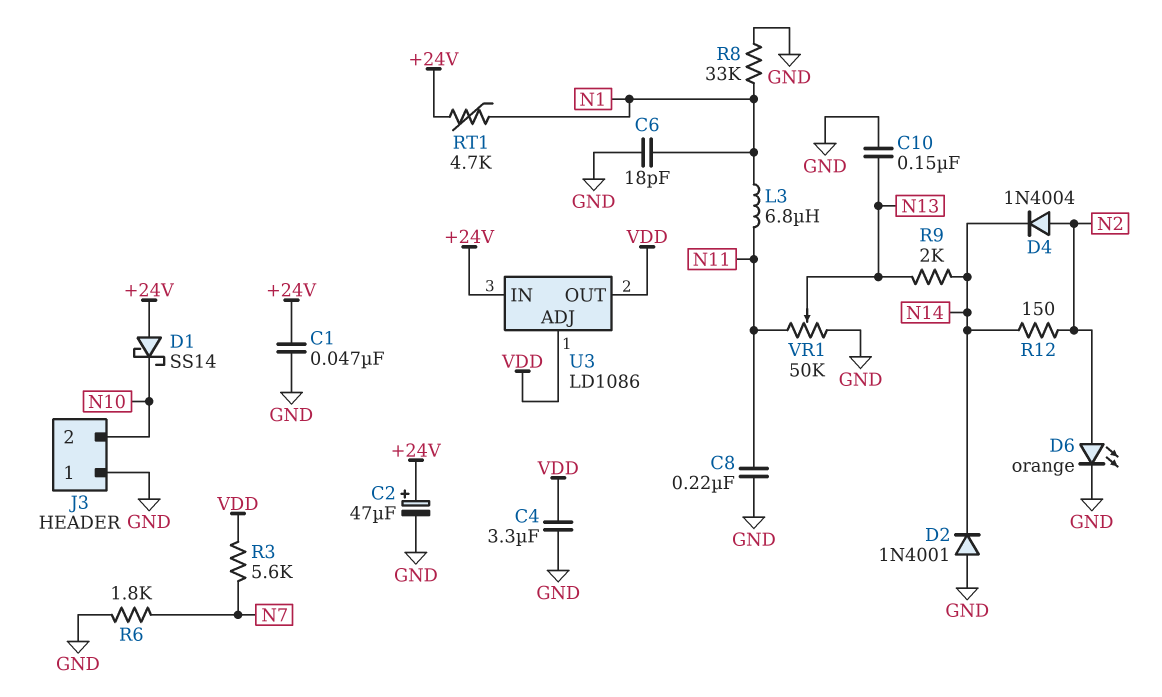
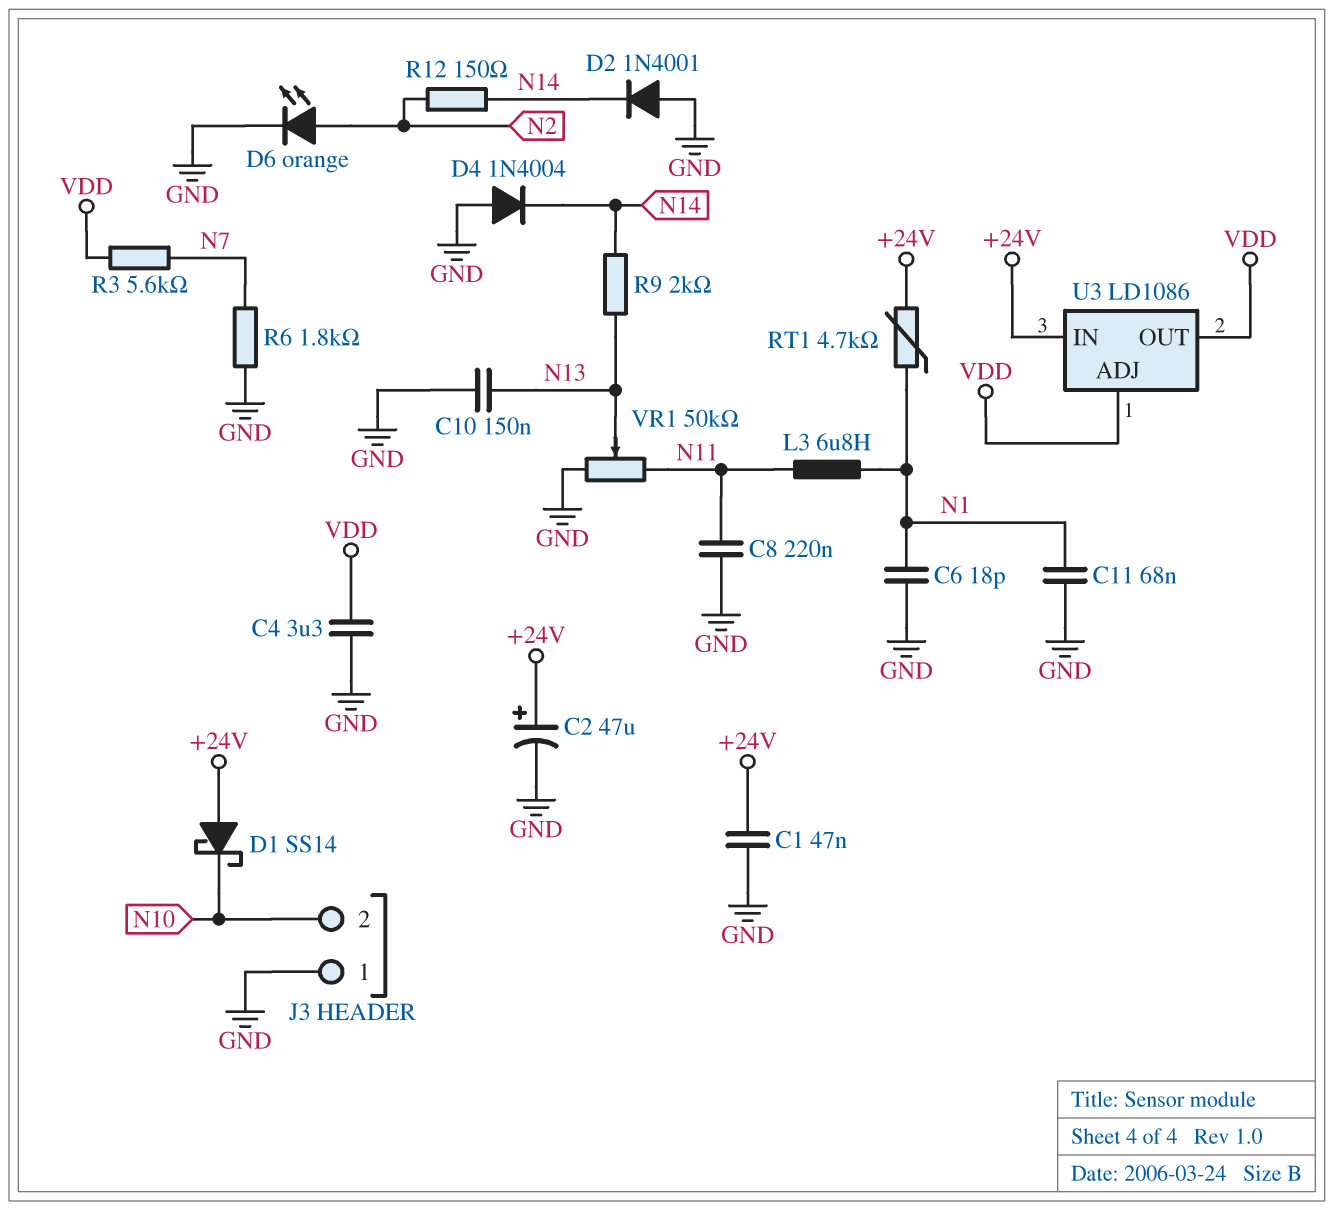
C11: none -> 68nF (GND, N1)
D4: diode 1N4004 (A N2, K N14) -> diode 1N4004 (A GND, K N14)
R8: 33k (GND, N1) -> none

